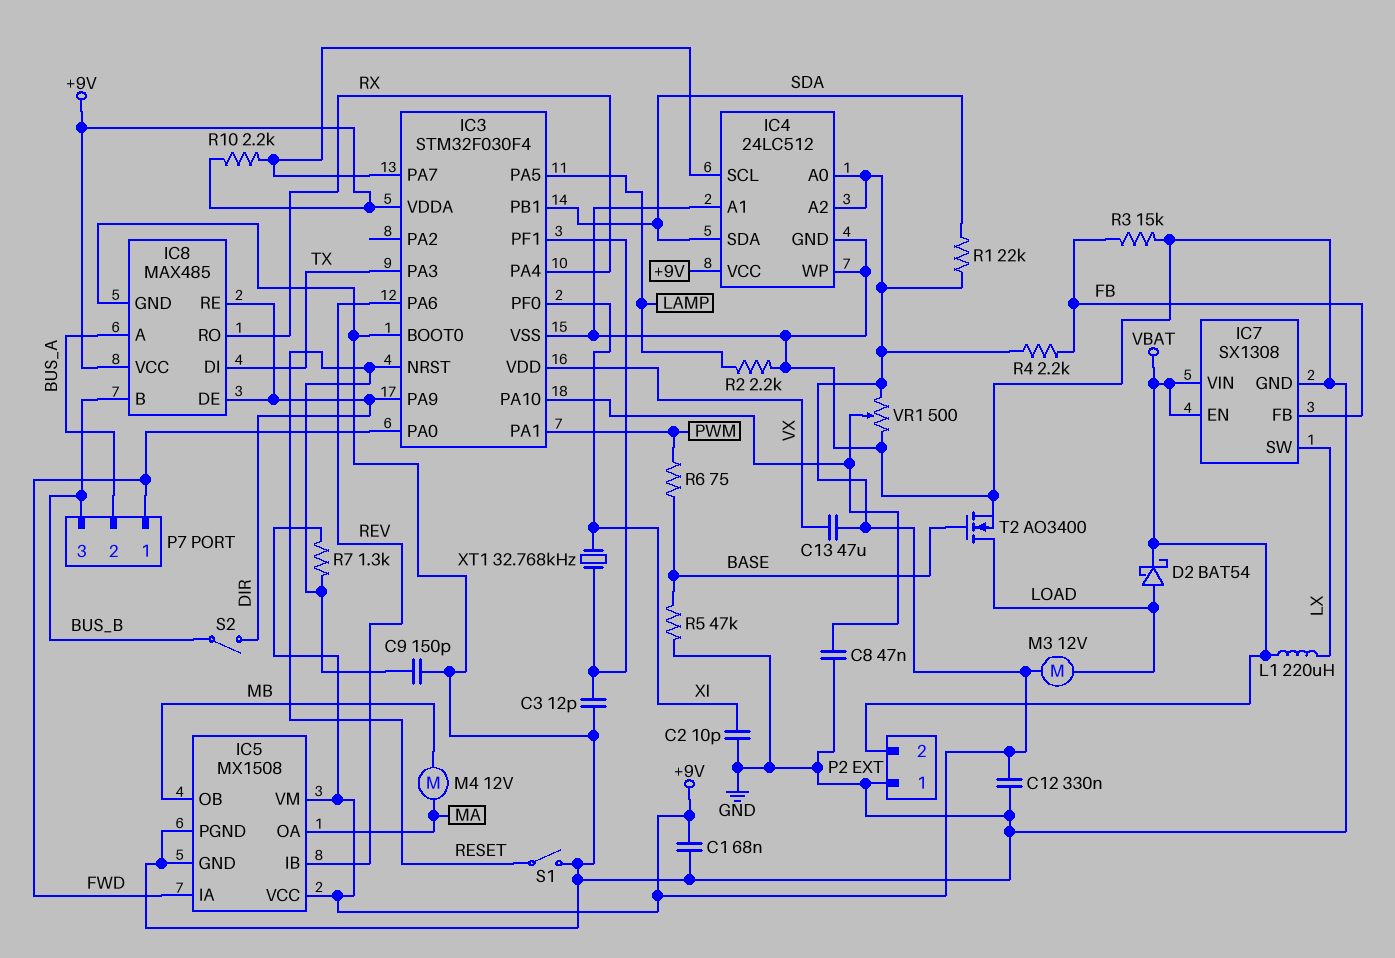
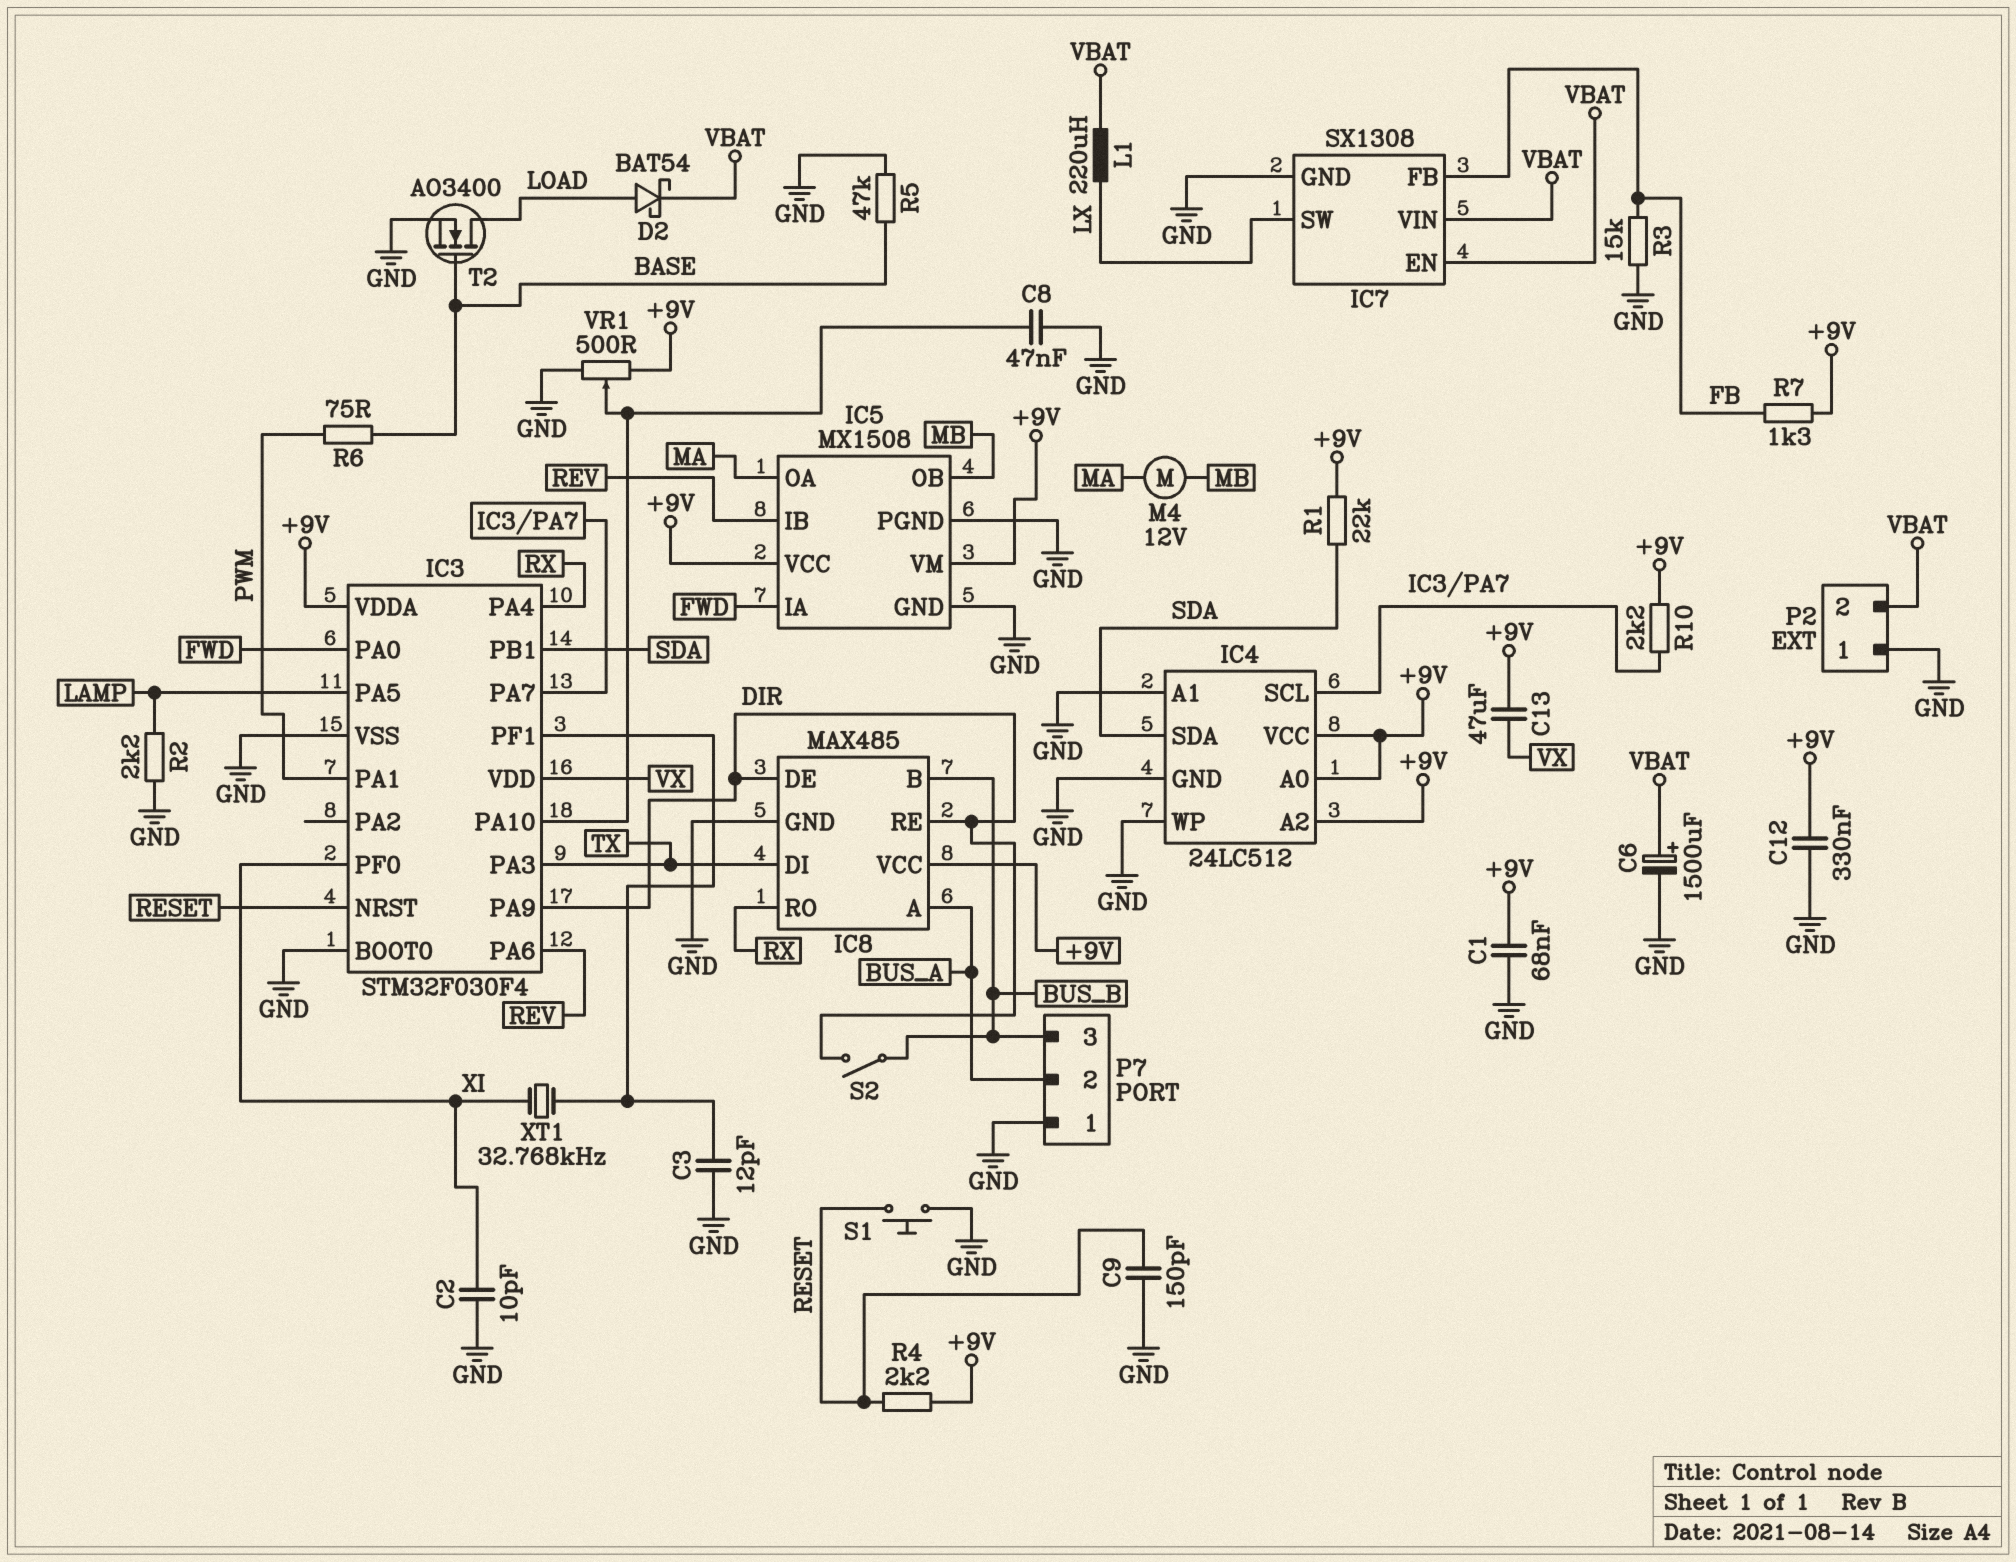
C6: none -> 1500uF (plus VBAT, minus GND)
M3: motor 12V (+9V, LOAD) -> none
P7 pin 1: FWD -> GND
R4: 2.2k (+9V, FB) -> 2.2k (+9V, RESET)
R7: 1.3k (+9V, RESET) -> 1.3k (+9V, FB)
S1: switch (GND, RESET) -> button (GND, RESET)

